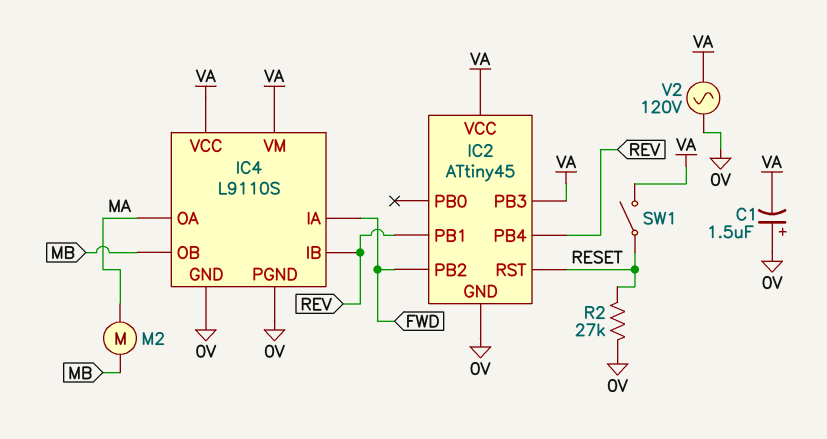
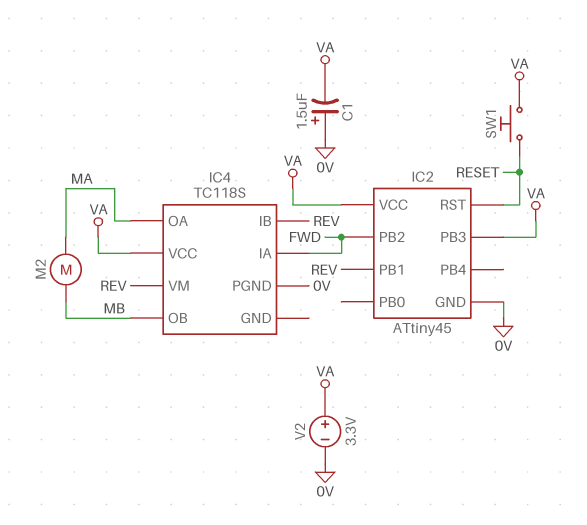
IC2 pin PB4: REV -> none
IC4: L9110S -> TC118S
IC4 pin GND: 0V -> none
IC4 pin VM: VA -> REV
R2: 27k (0V, RESET) -> none
SW1: switch (RESET, VA) -> button (RESET, VA)
V2: AC 120V (0V, VA) -> 3.3V (plus VA, minus 0V)

